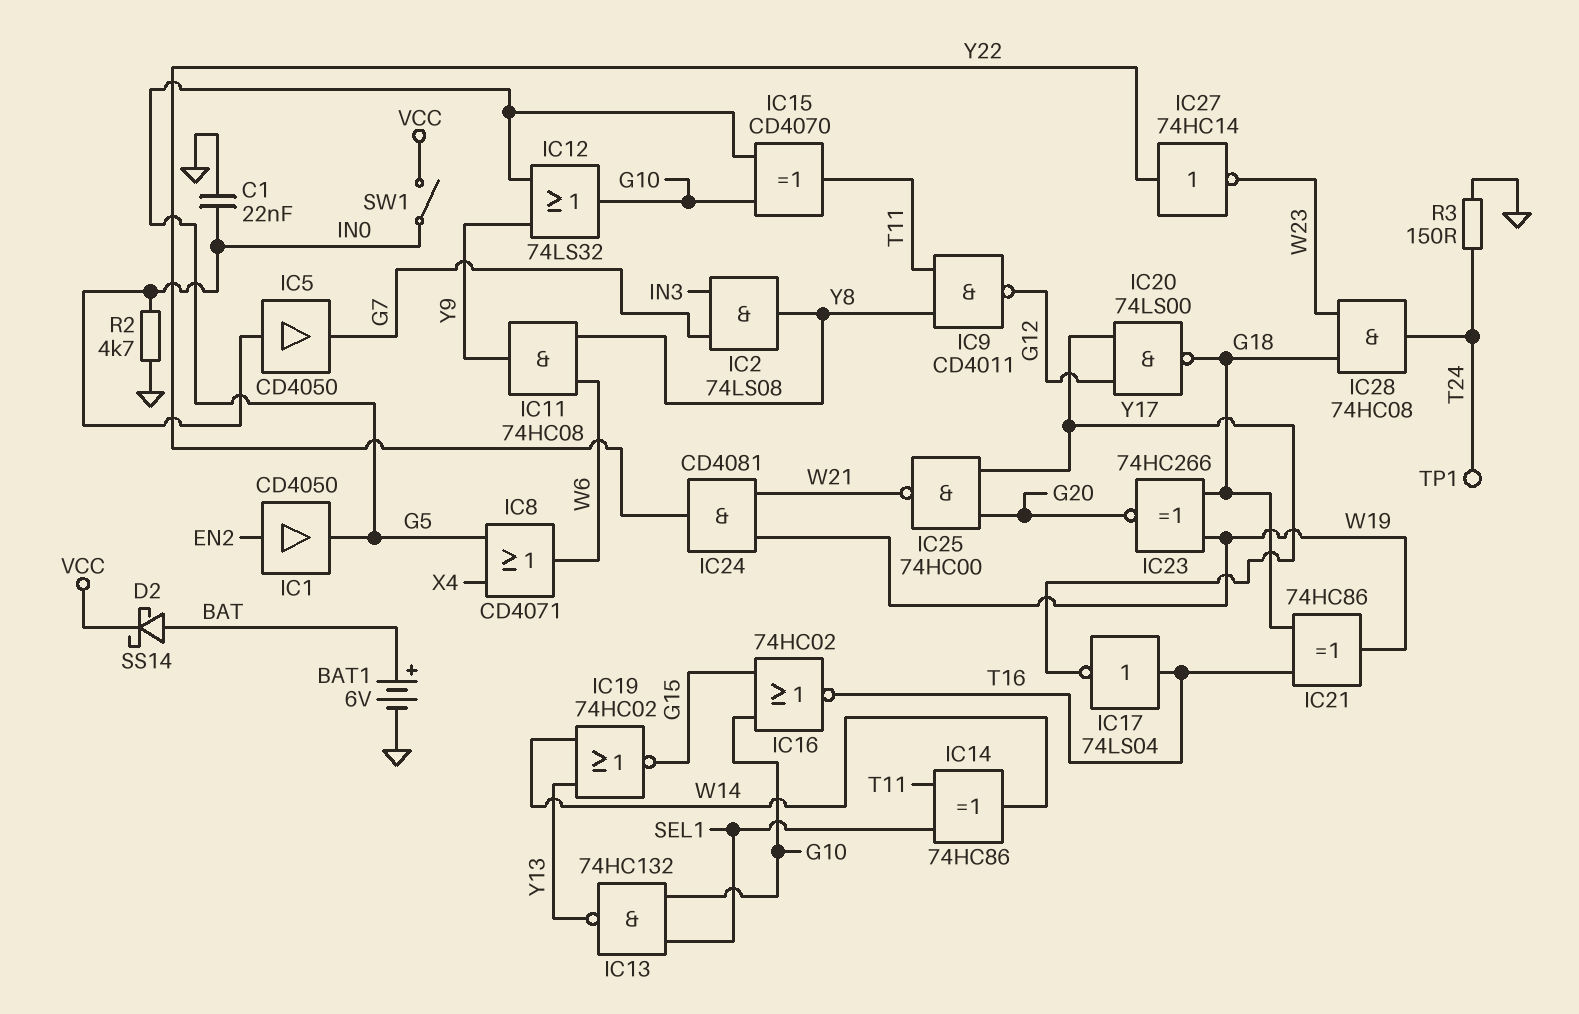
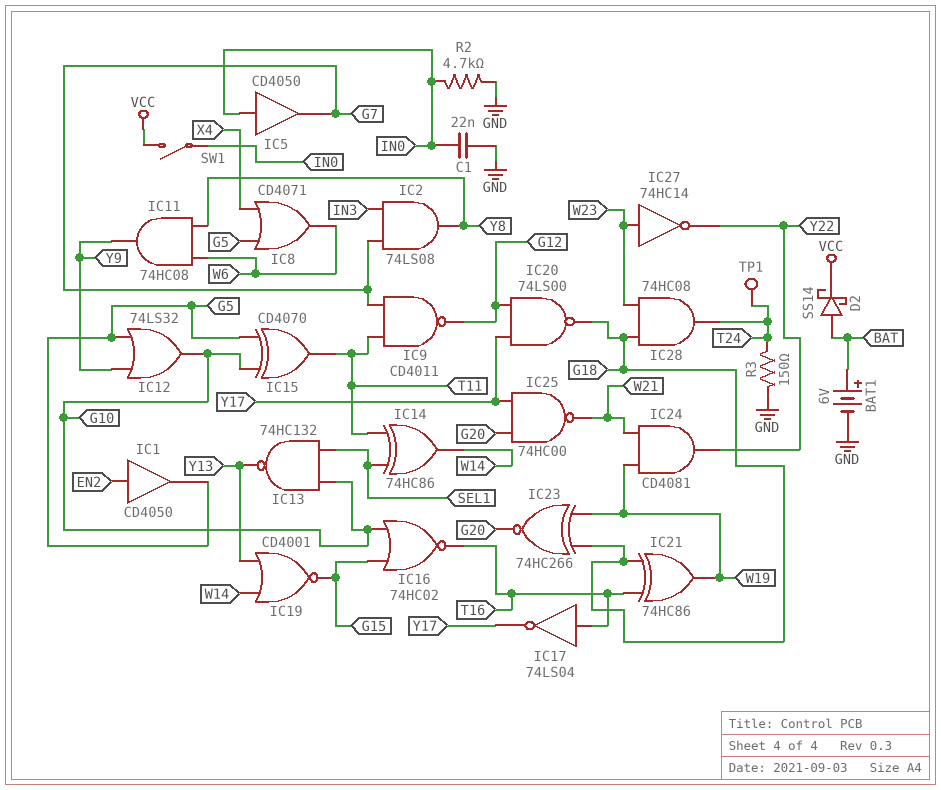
IC9: NAND CD4011 (in T11, in Y8, out G12) -> NAND CD4011 (in G7, in T11, out G12)
IC19: NOR 74HC02 (in W14, in Y13, out G15) -> NOR CD4001 (in W14, in Y13, out G15)
IC27: NOT 74HC14 (in Y22, out W23) -> NOT 74HC14 (in W23, out Y22)

